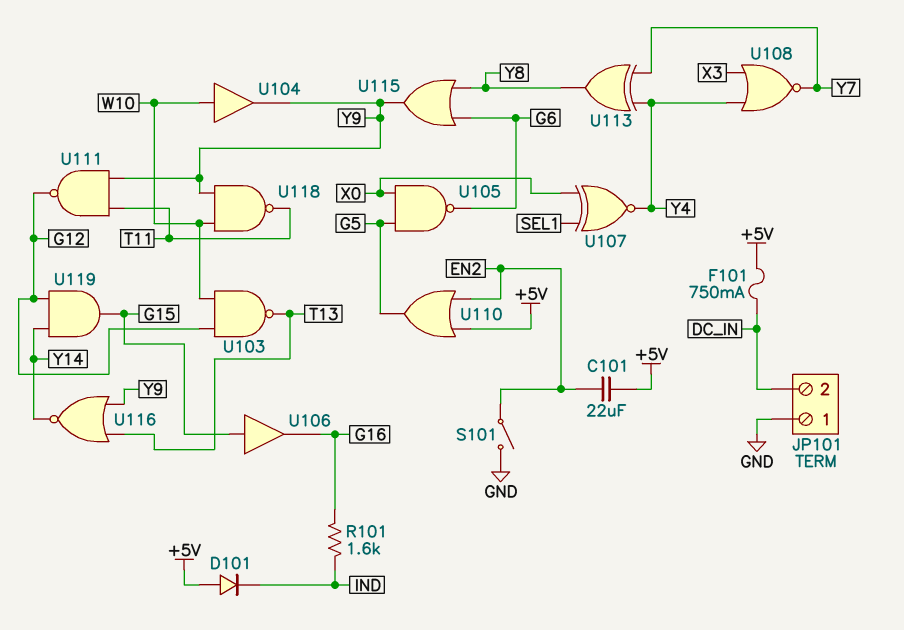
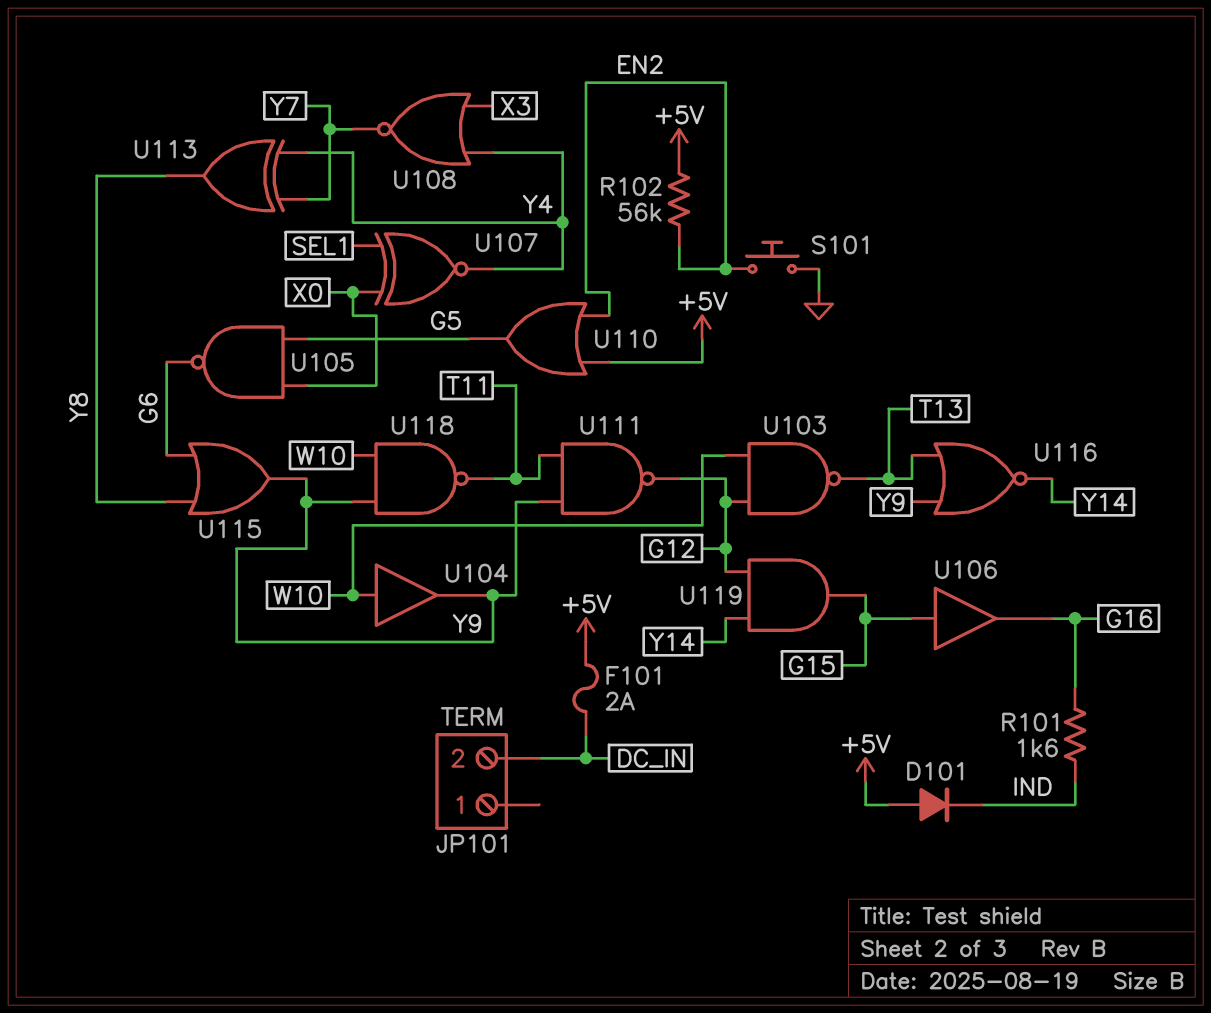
C101: 22uF (+5V, EN2) -> none
F101: 750mA (+5V, DC_IN) -> 2A (+5V, DC_IN)
JP101 pin 1: GND -> none
R102: none -> 56k (+5V, EN2)
S101: switch (EN2, GND) -> button (EN2, GND)

